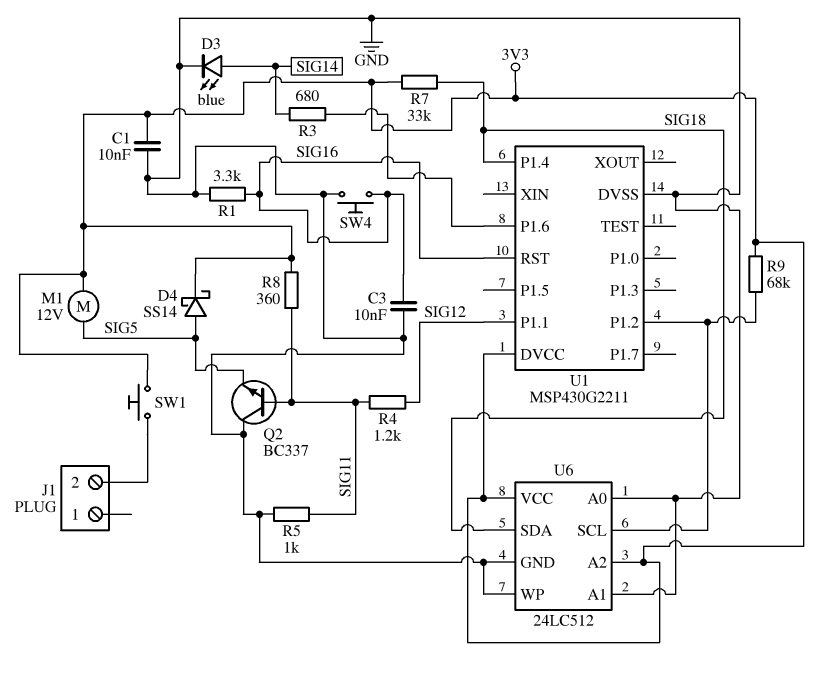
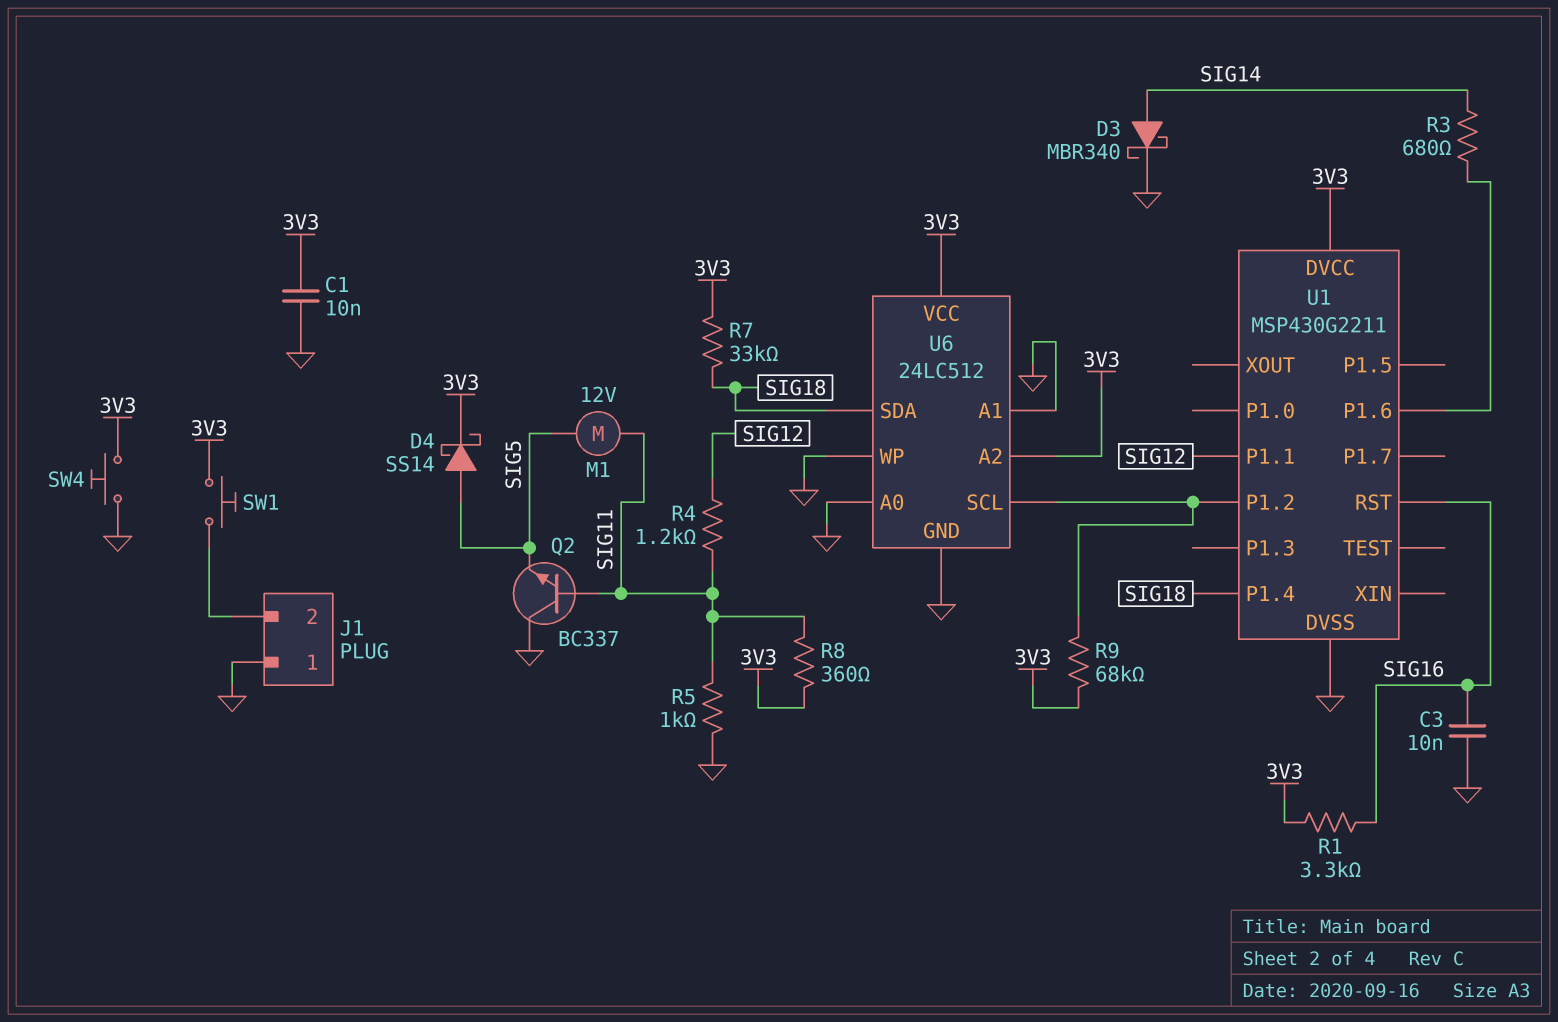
D3: LED blue (A SIG14, K GND) -> schottky MBR340 (A SIG14, K GND)
J1 pin 1: none -> GND
M1: motor 12V (3V3, SIG5) -> motor 12V (SIG5, SIG11)
R1: 3.3k (GND, SIG16) -> 3.3k (3V3, SIG16)
SW4: button (GND, SIG16) -> button (3V3, GND)

